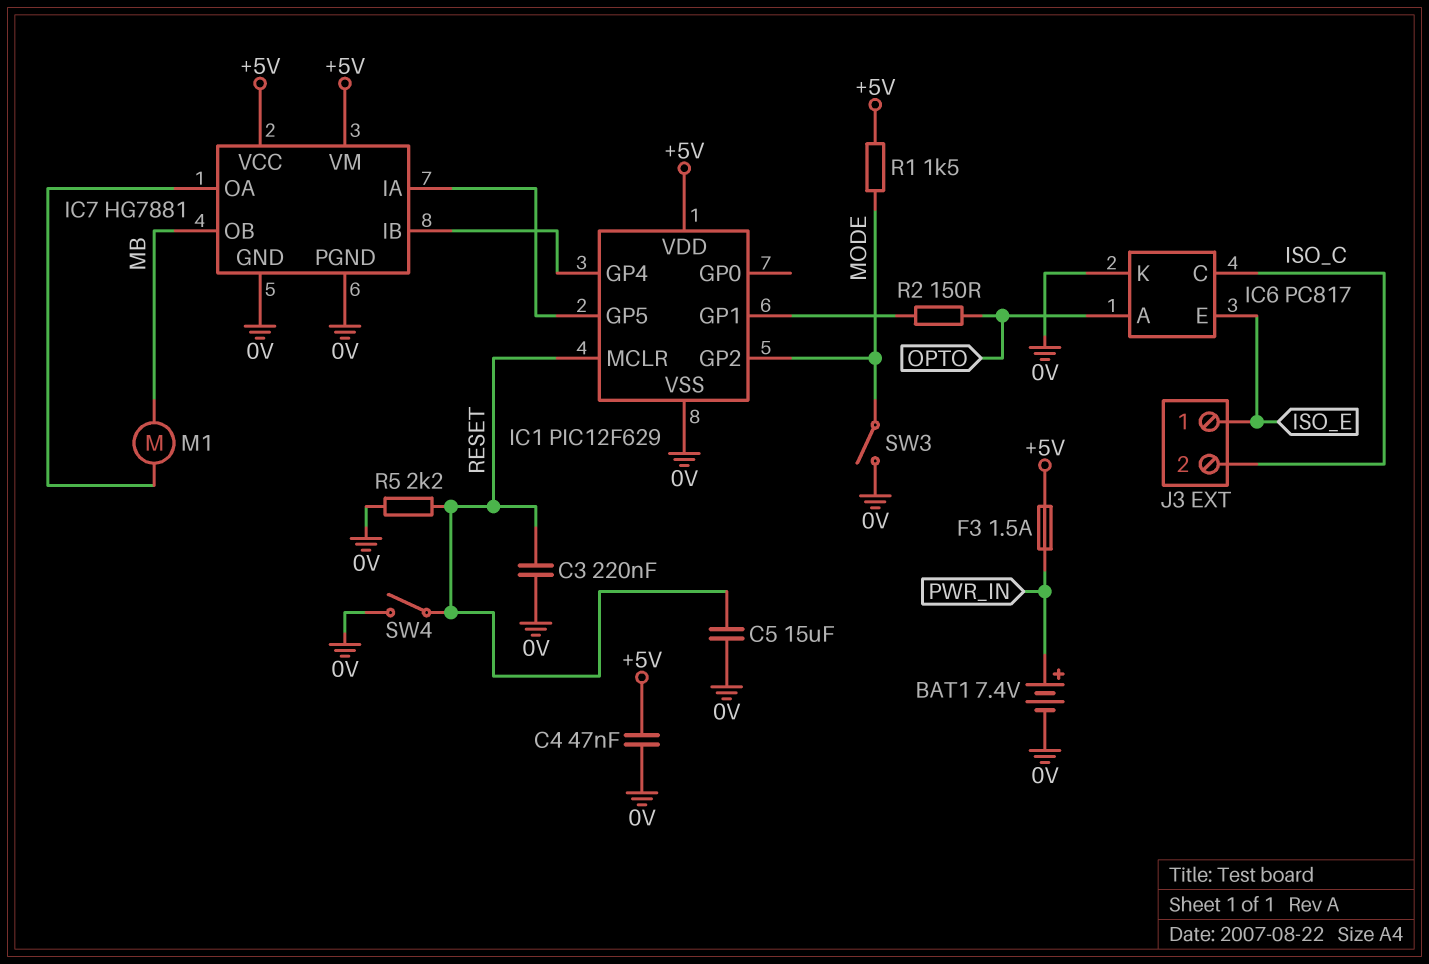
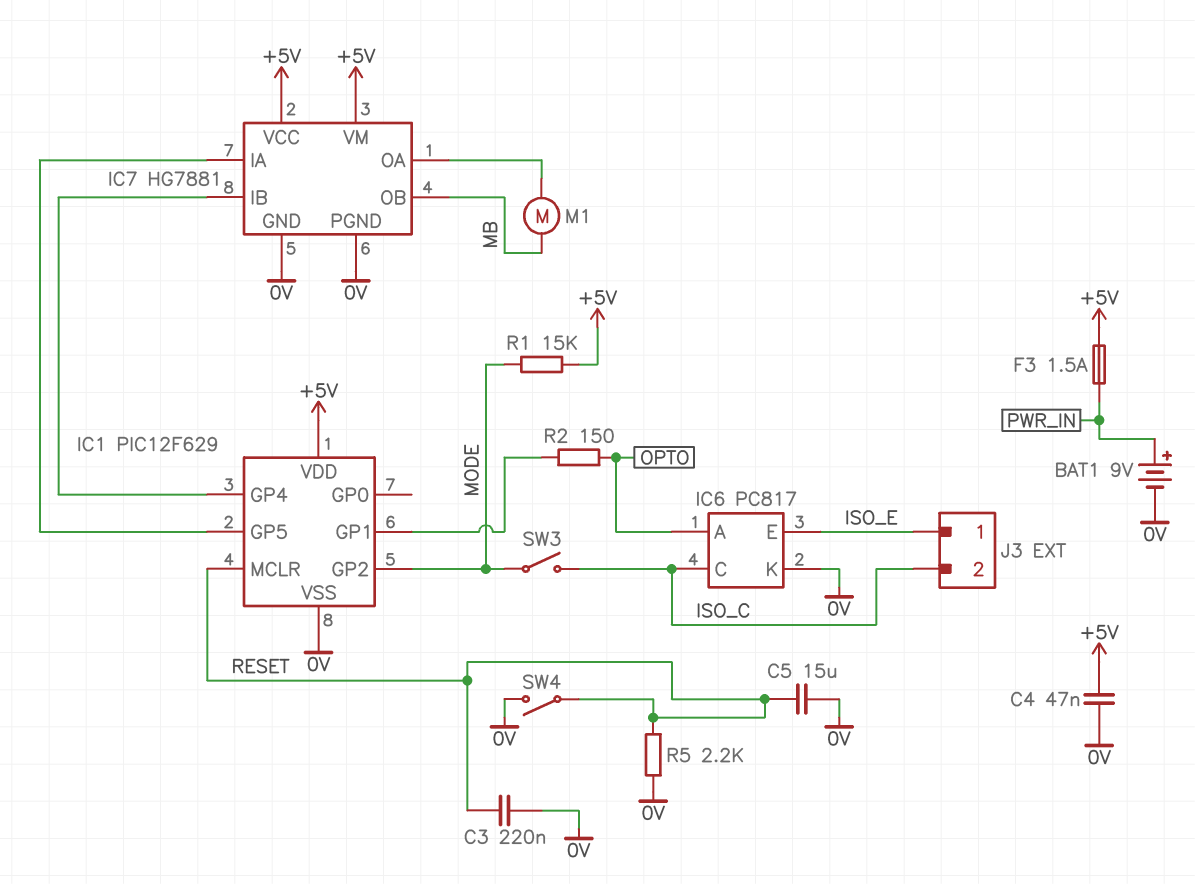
BAT1: 7.4V (plus PWR_IN, minus 0V) -> 9V (plus PWR_IN, minus 0V)
R1: 1.5k (+5V, MODE) -> 15k (+5V, MODE)
SW3: switch (0V, MODE) -> switch (ISO_C, MODE)

